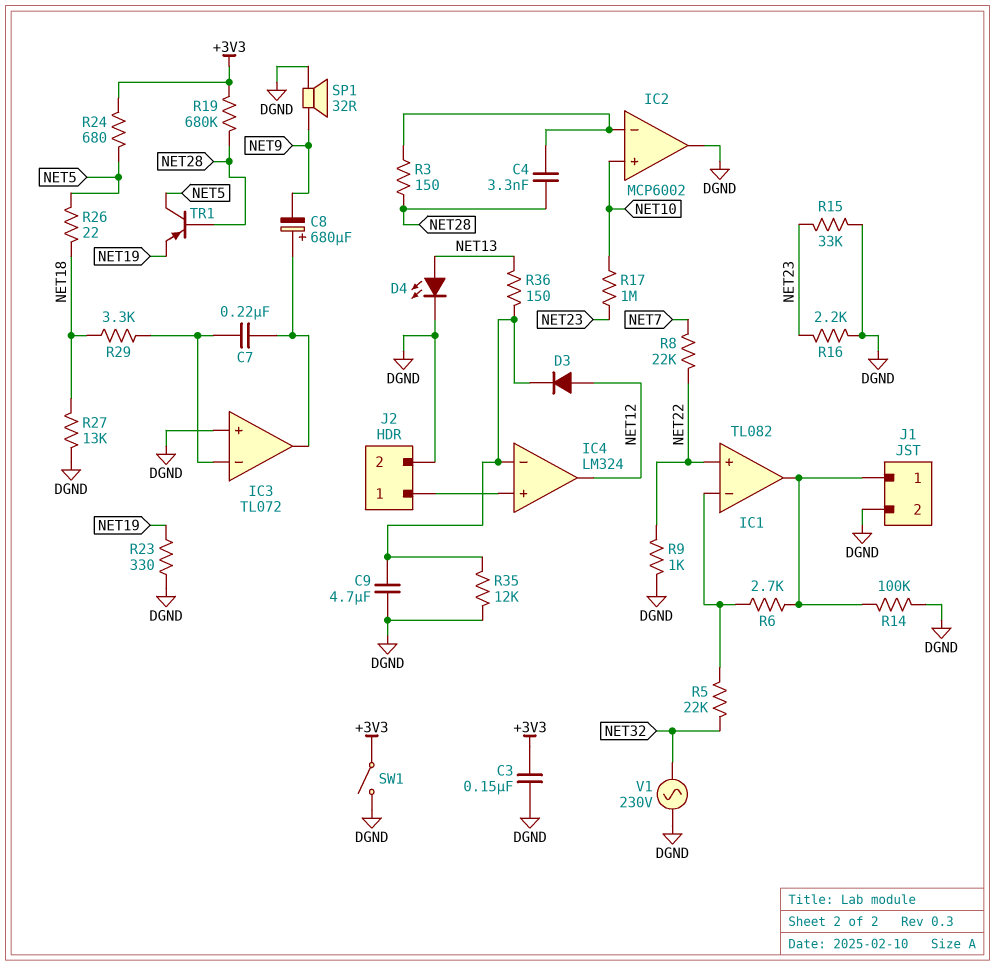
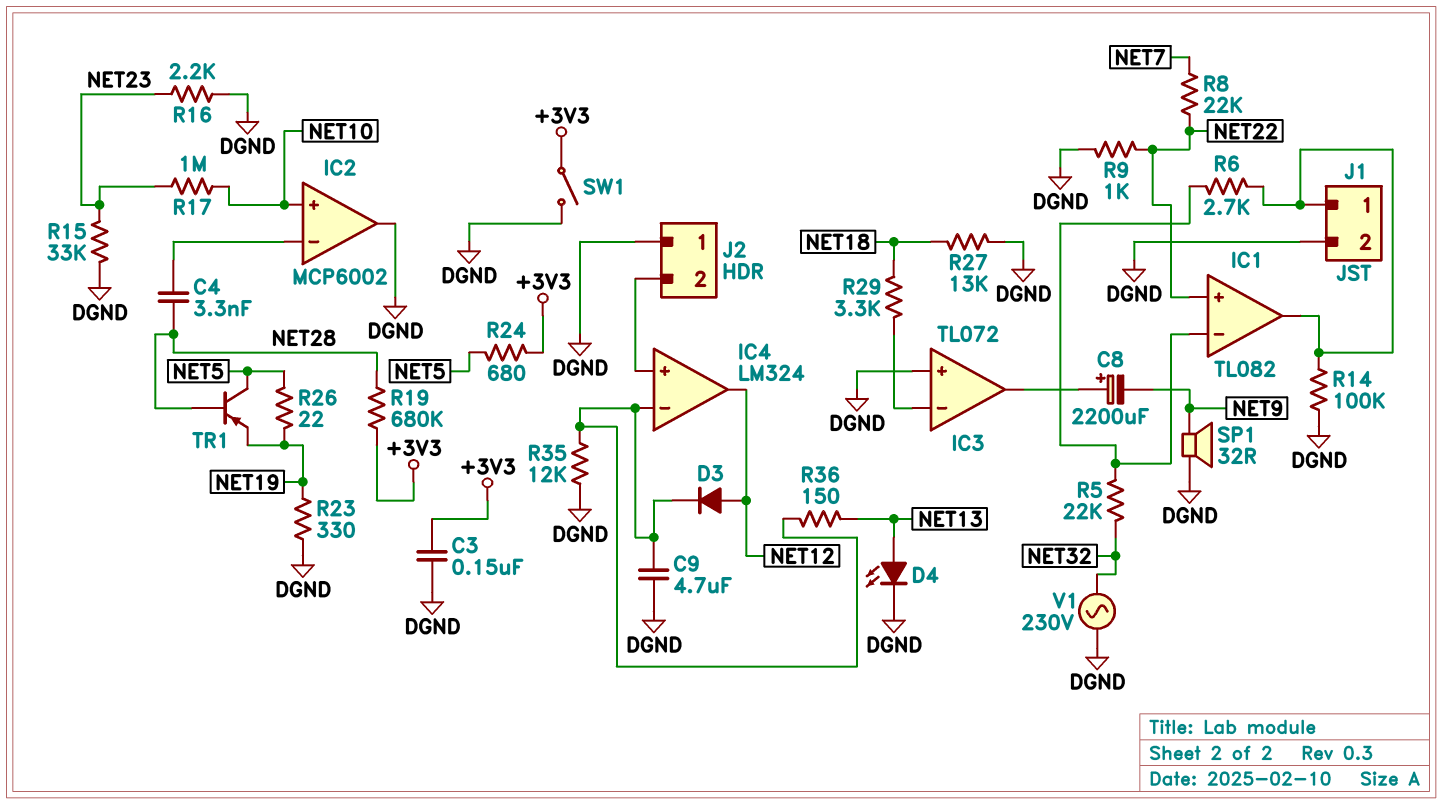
C7: 220nF (IC3/in-, IC3/out) -> none
C8: 680uF (plus IC3/out, minus NET9) -> 2200uF (plus IC3/out, minus NET9)
J2 pin 1: IC4/in+ -> DGND
J2 pin 2: DGND -> IC4/in+
R3: 150 (IC2/in-, NET28) -> none
R26: 22 (NET5, NET18) -> 22 (NET5, NET19)

